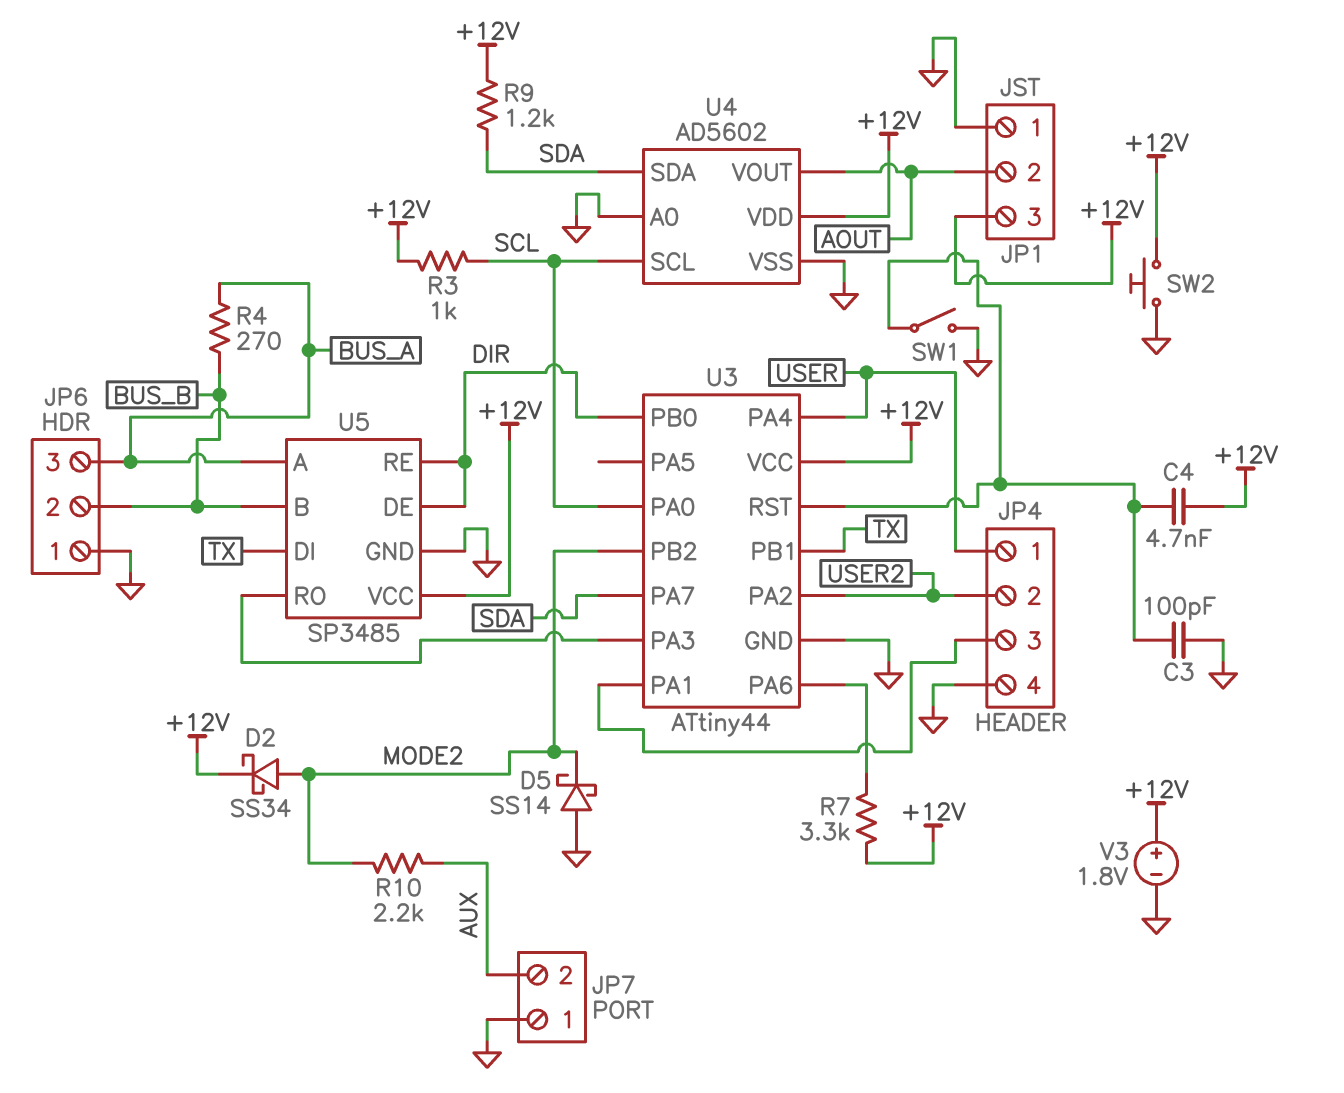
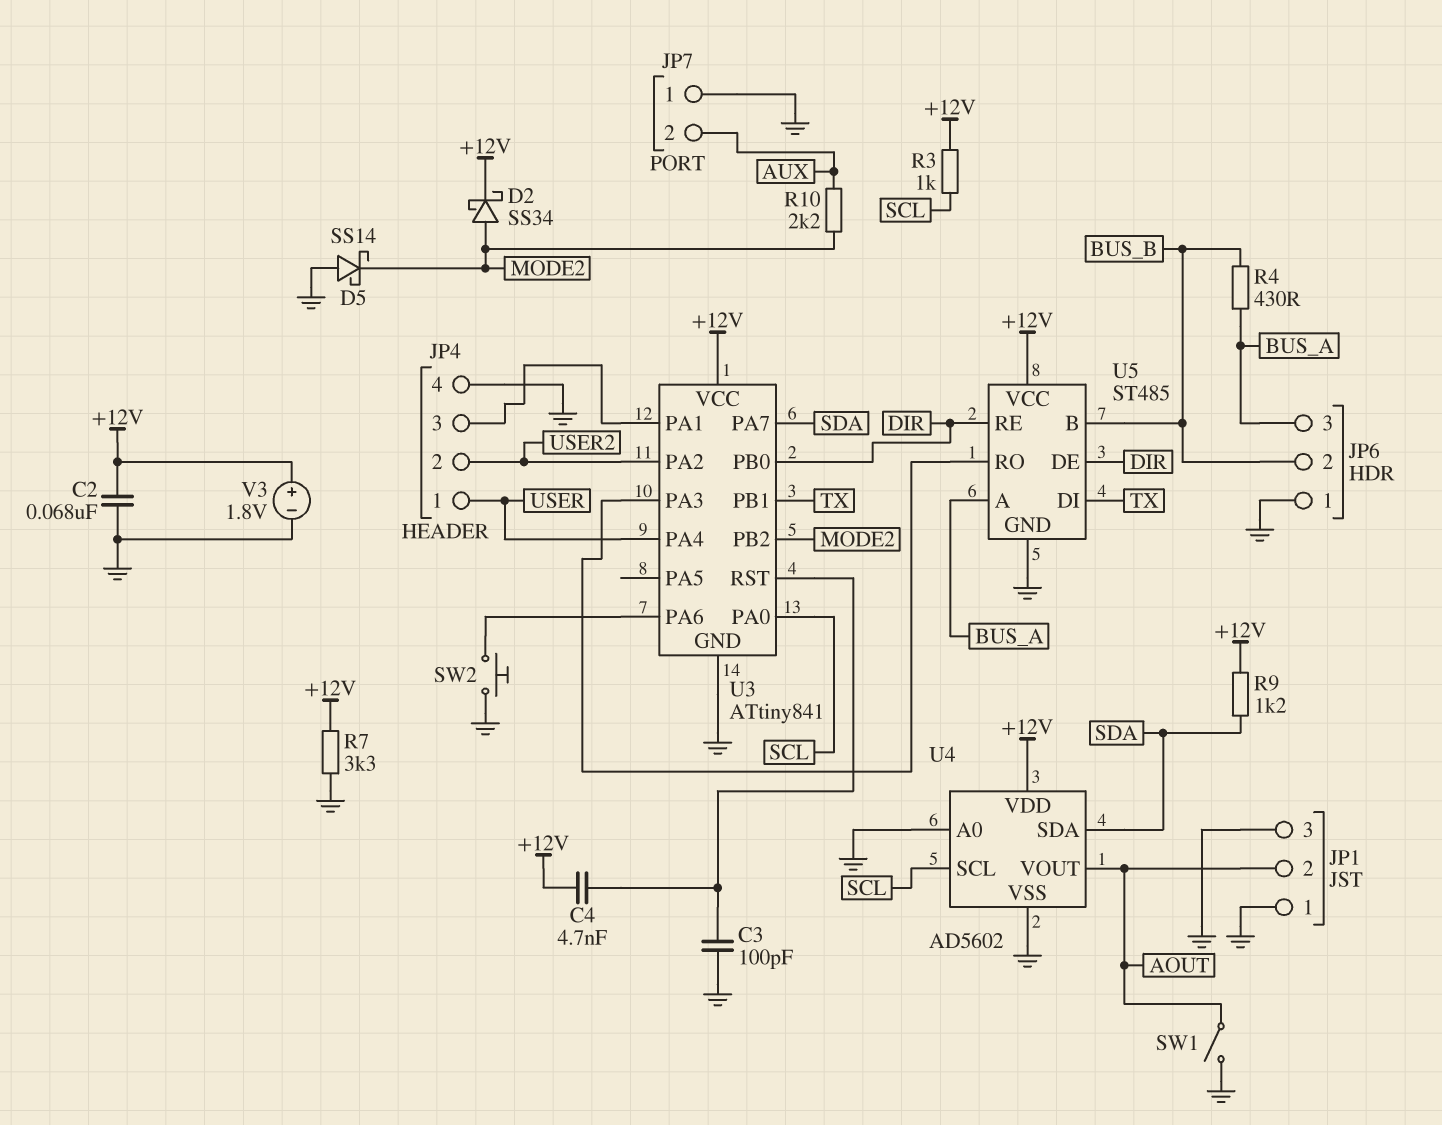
C2: none -> 68nF (+12V, GND)
JP1 pin 3: +12V -> GND
R4: 270 (BUS_A, BUS_B) -> 430 (BUS_A, BUS_B)
R7: 3.3k (+12V, U3/PA6) -> 3.3k (+12V, GND)
SW1: switch (GND, U3/RST) -> switch (AOUT, GND)
SW2: button (+12V, GND) -> button (GND, U3/PA6)
U3: ATtiny44 -> ATtiny841
U5: SP3485 -> ST485

